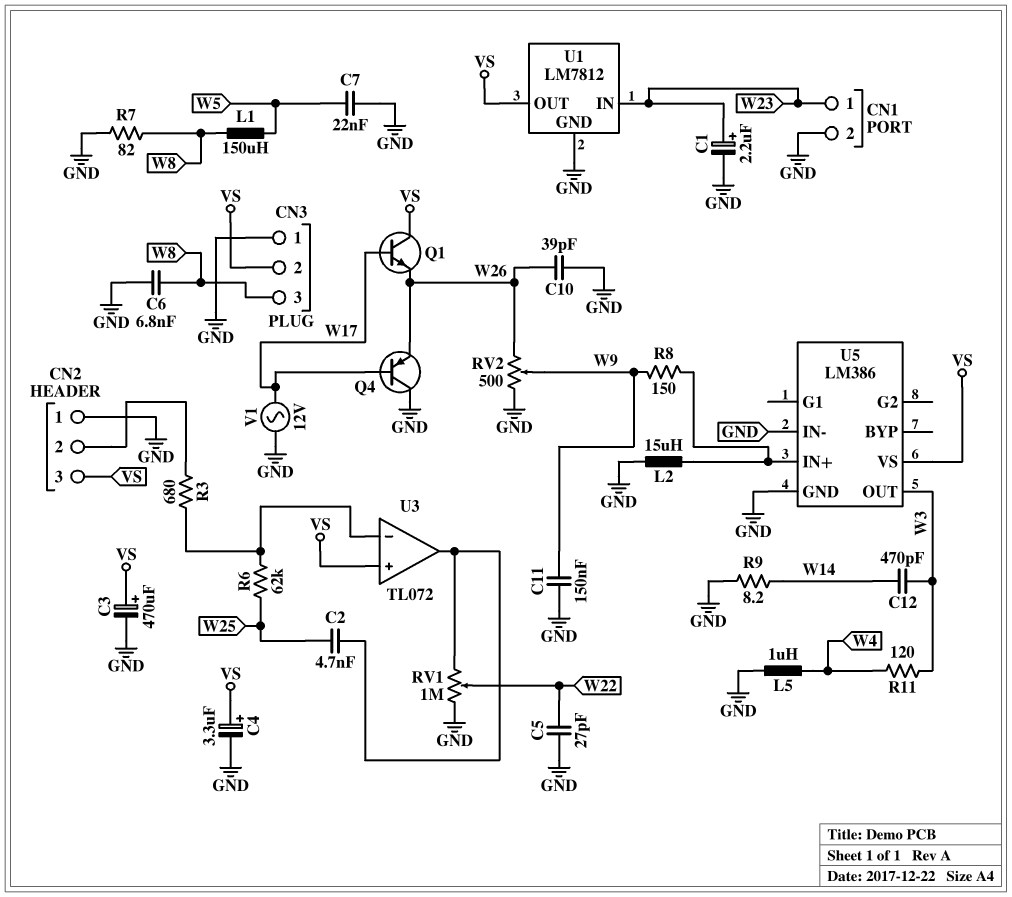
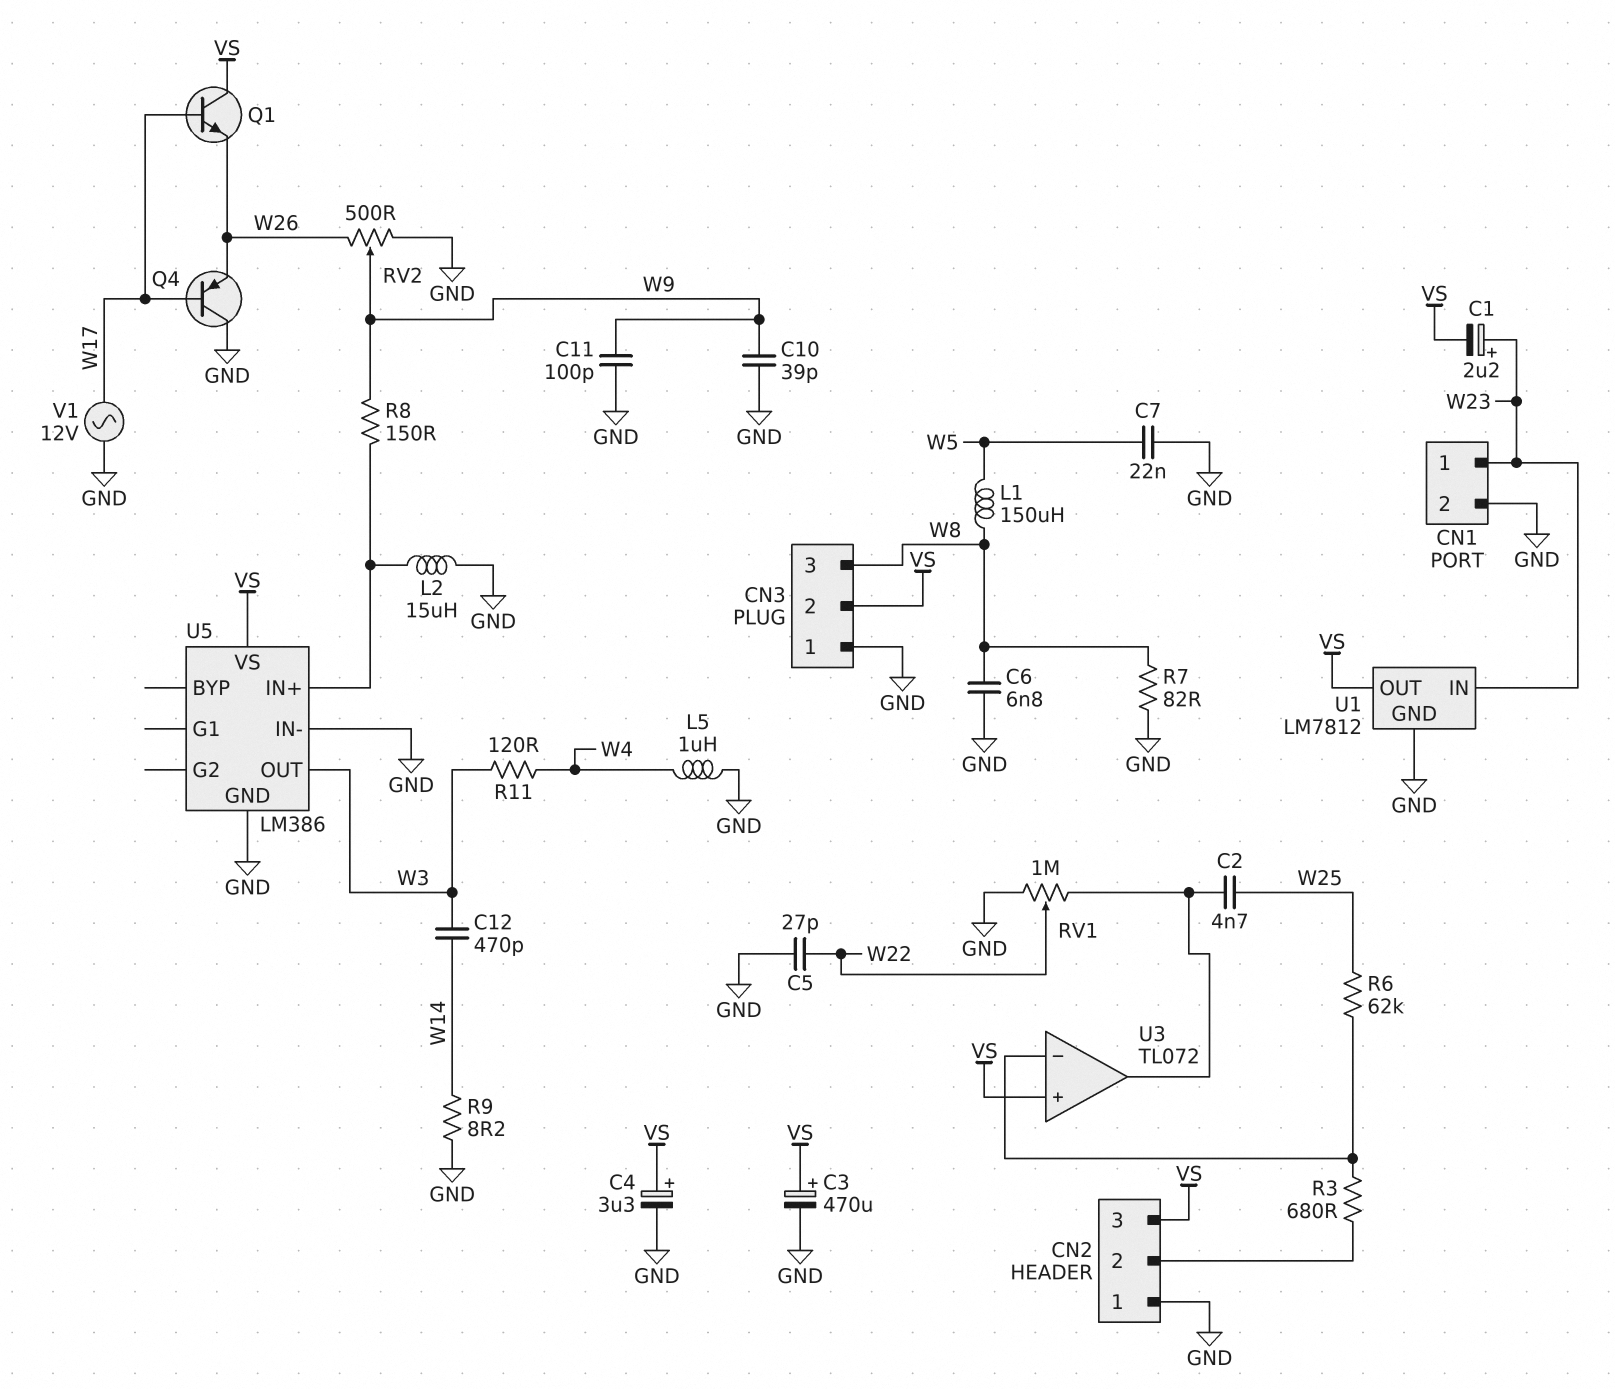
C1: 2.2uF (plus W23, minus GND) -> 2.2uF (plus W23, minus VS)
C10: 39pF (GND, W26) -> 39pF (GND, W9)
C11: 150nF (GND, W9) -> 100pF (GND, W9)

